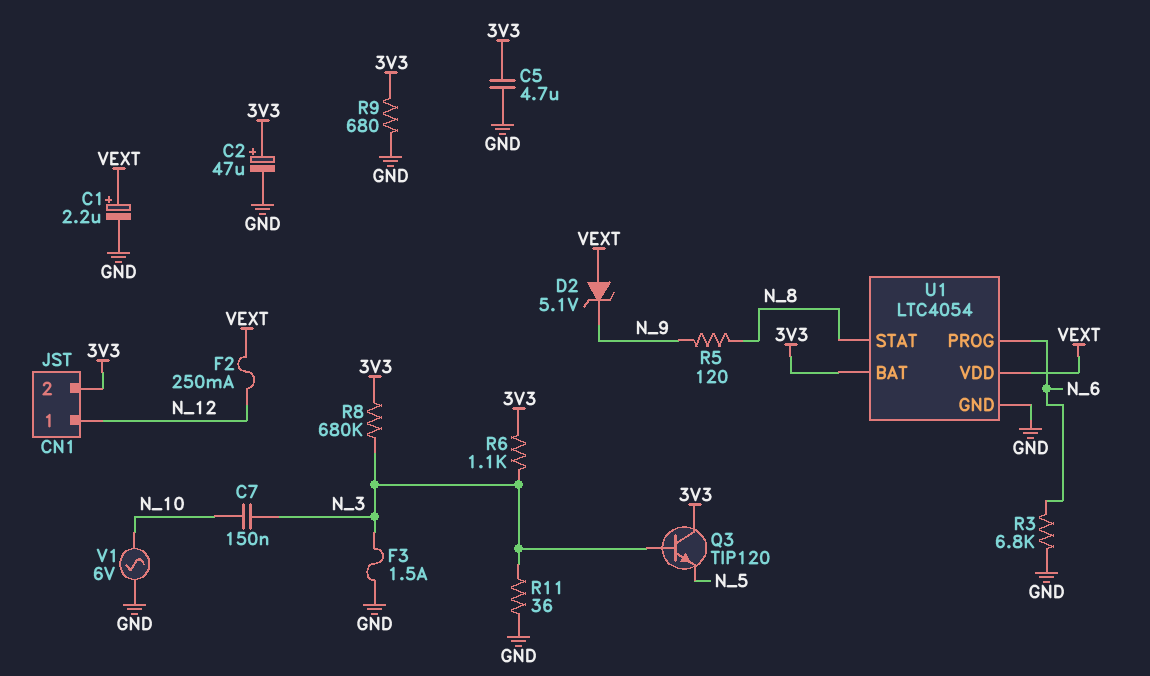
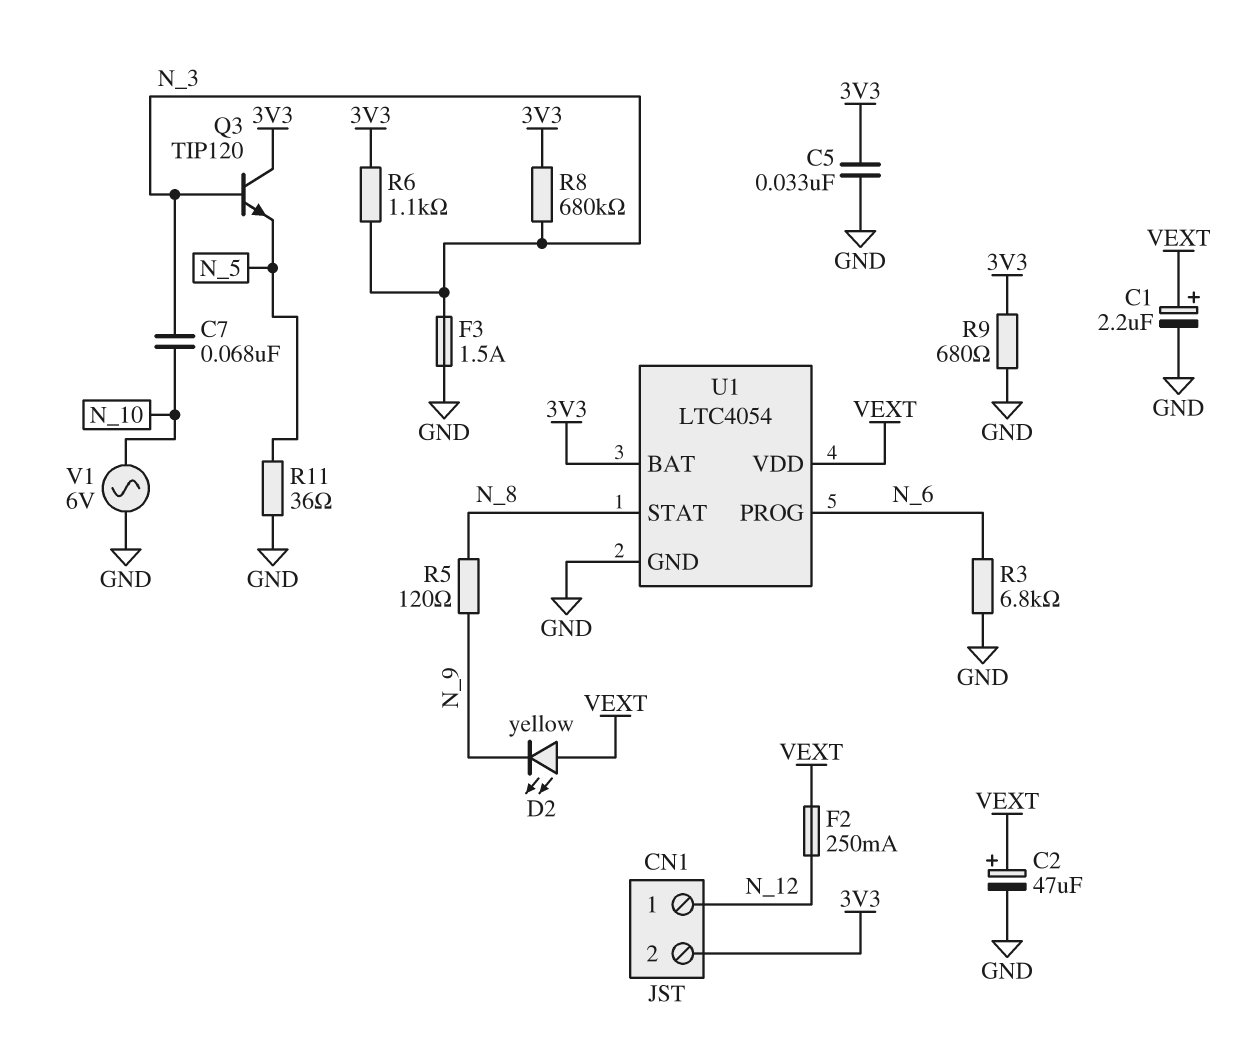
C2: 47uF (plus 3V3, minus GND) -> 47uF (plus VEXT, minus GND)
C5: 4.7uF (3V3, GND) -> 33nF (3V3, GND)
C7: 150nF (N_3, N_10) -> 68nF (N_3, N_10)
D2: zener 5.1V (A VEXT, K N_9) -> LED yellow (A VEXT, K N_9)
R11: 36 (GND, N_3) -> 36 (GND, N_5)

